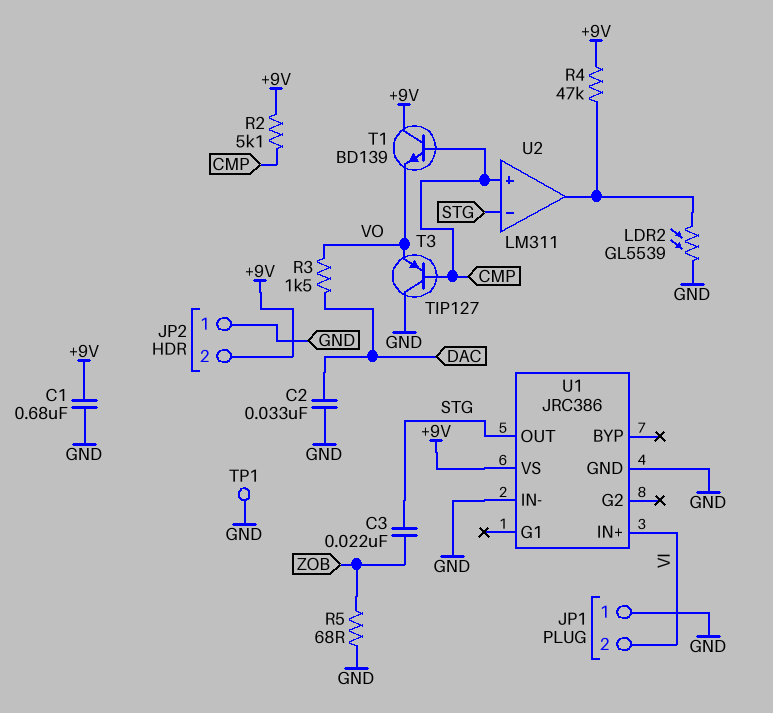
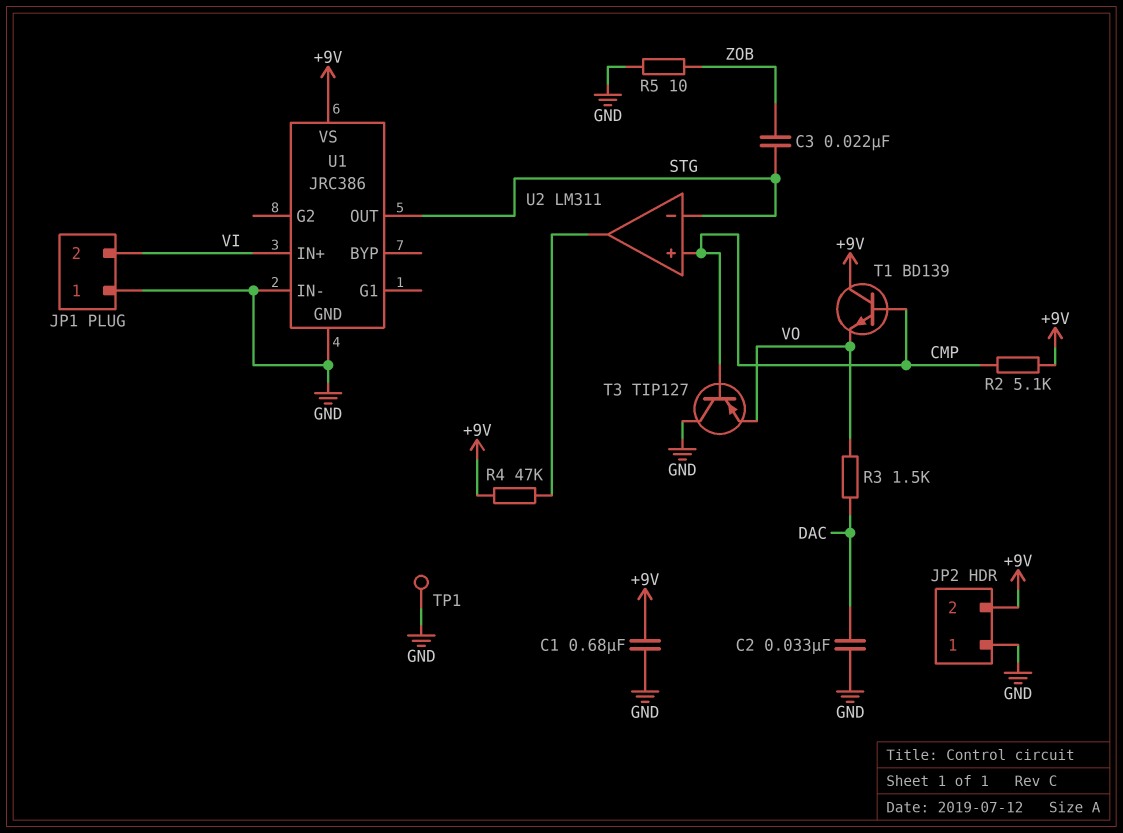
LDR2: GL5539 (GND, U2/out) -> none
R5: 68 (GND, ZOB) -> 10 (GND, ZOB)

